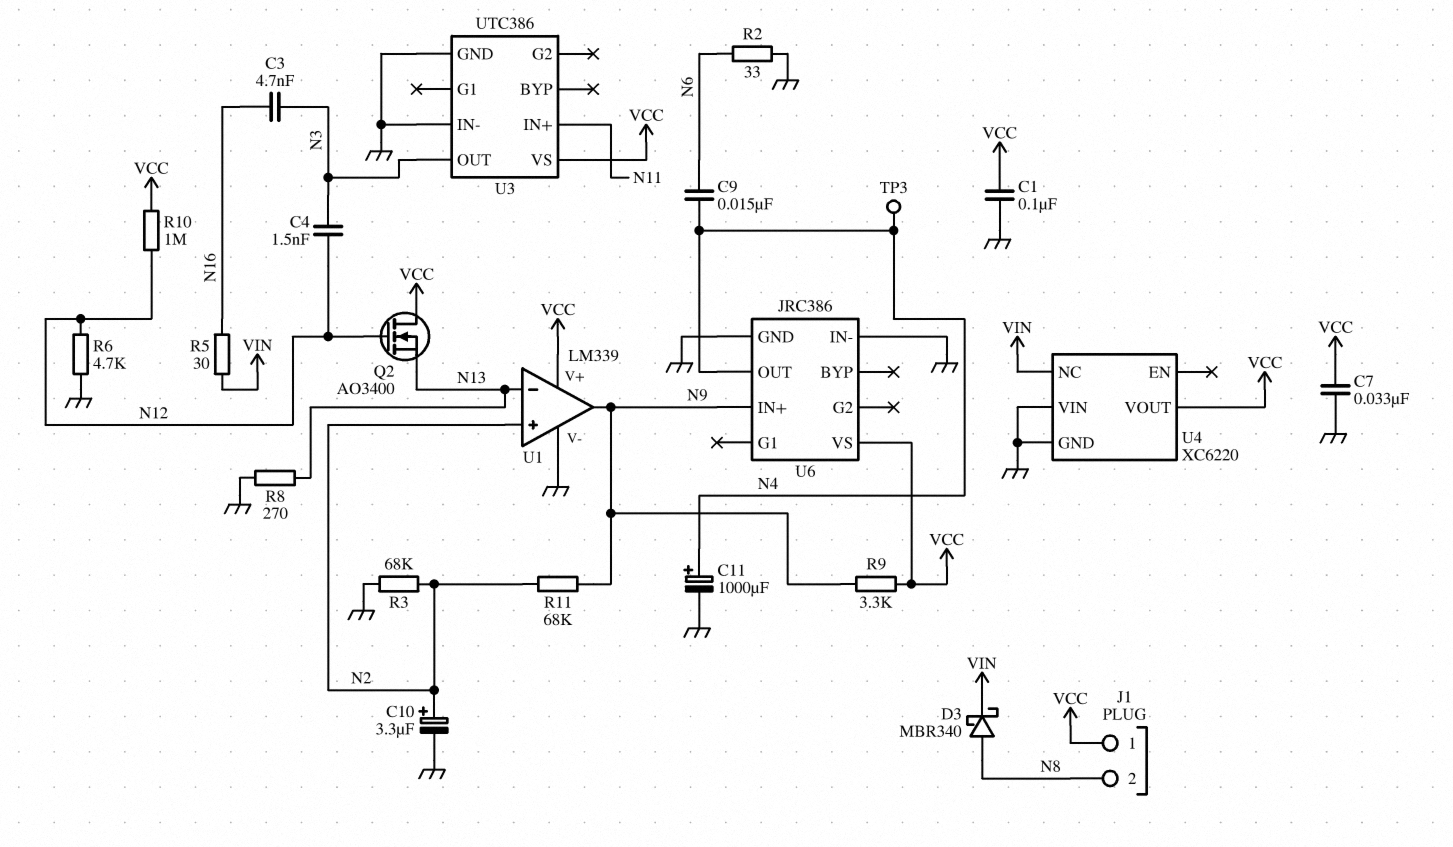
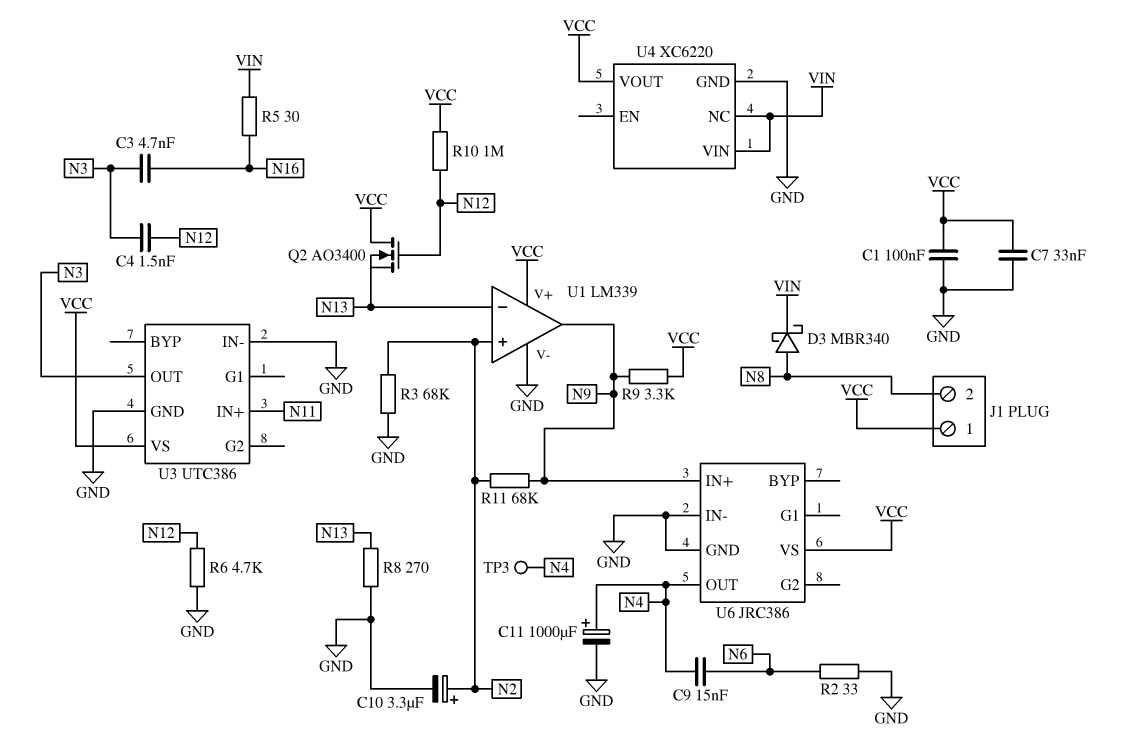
U4 pin VIN: GND -> VIN

